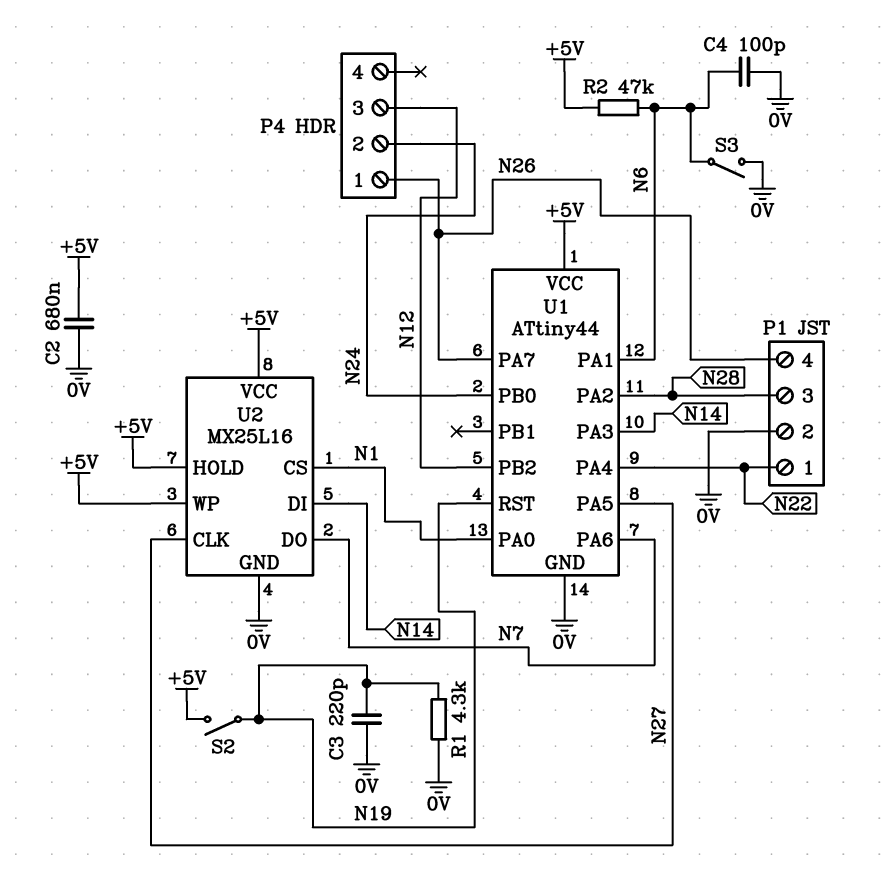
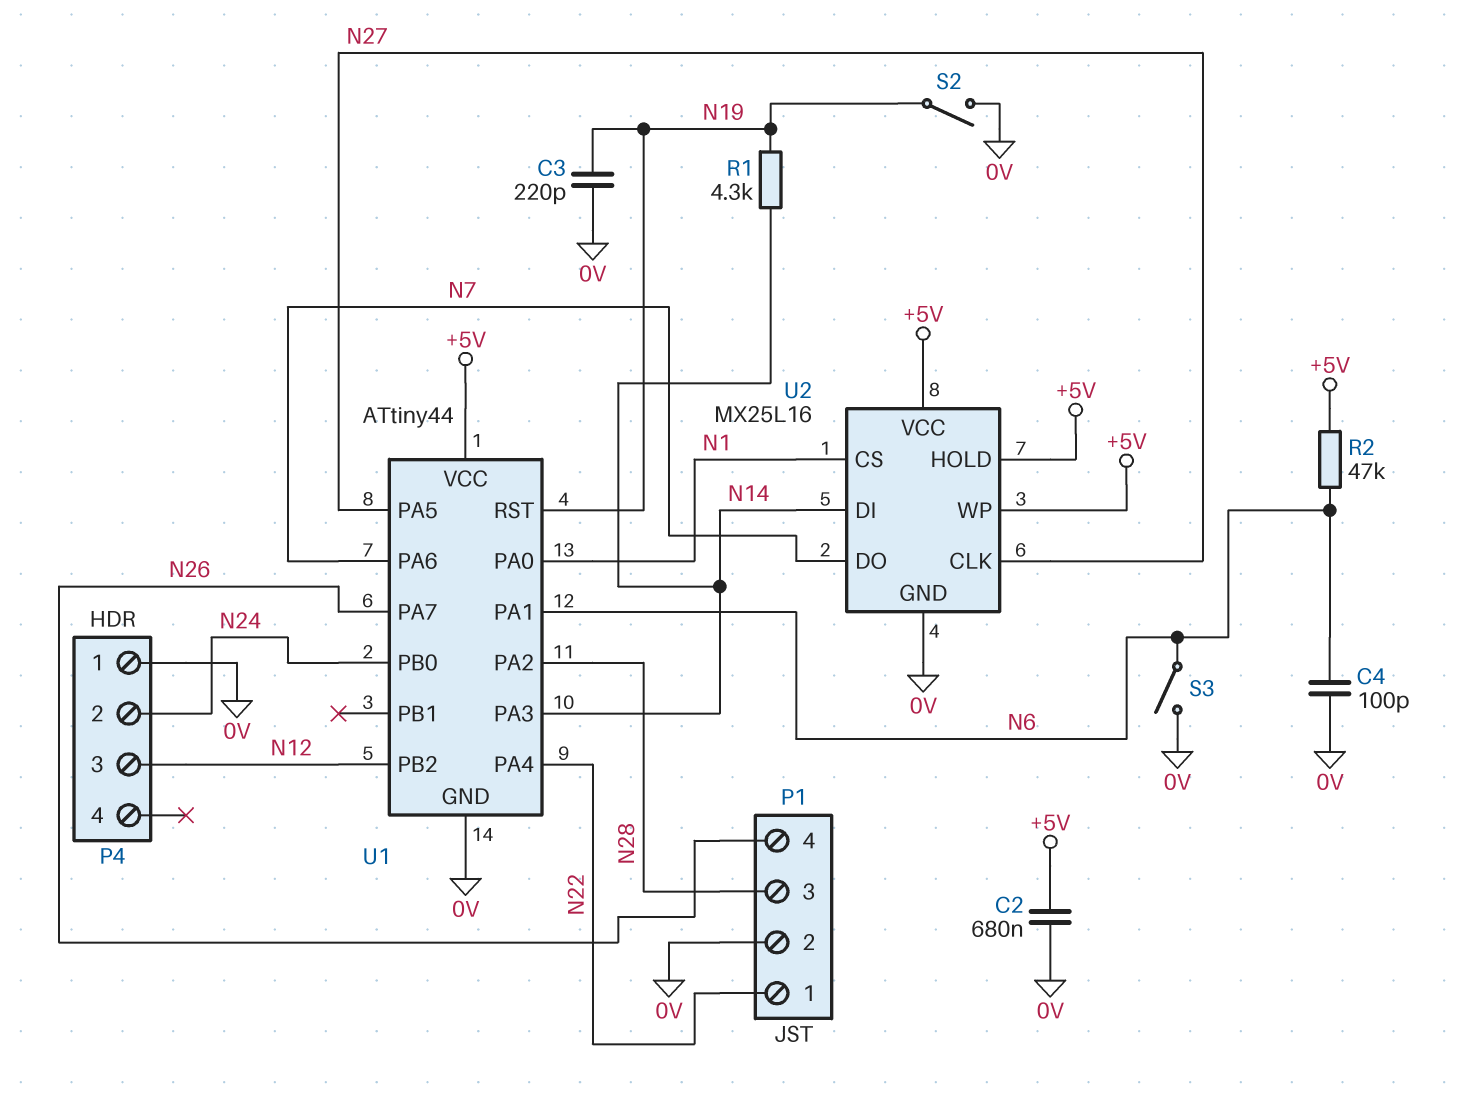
P4 pin 1: N26 -> 0V
R1: 4.3k (0V, N19) -> 4.3k (N14, N19)
S2: switch (+5V, N19) -> switch (0V, N19)

